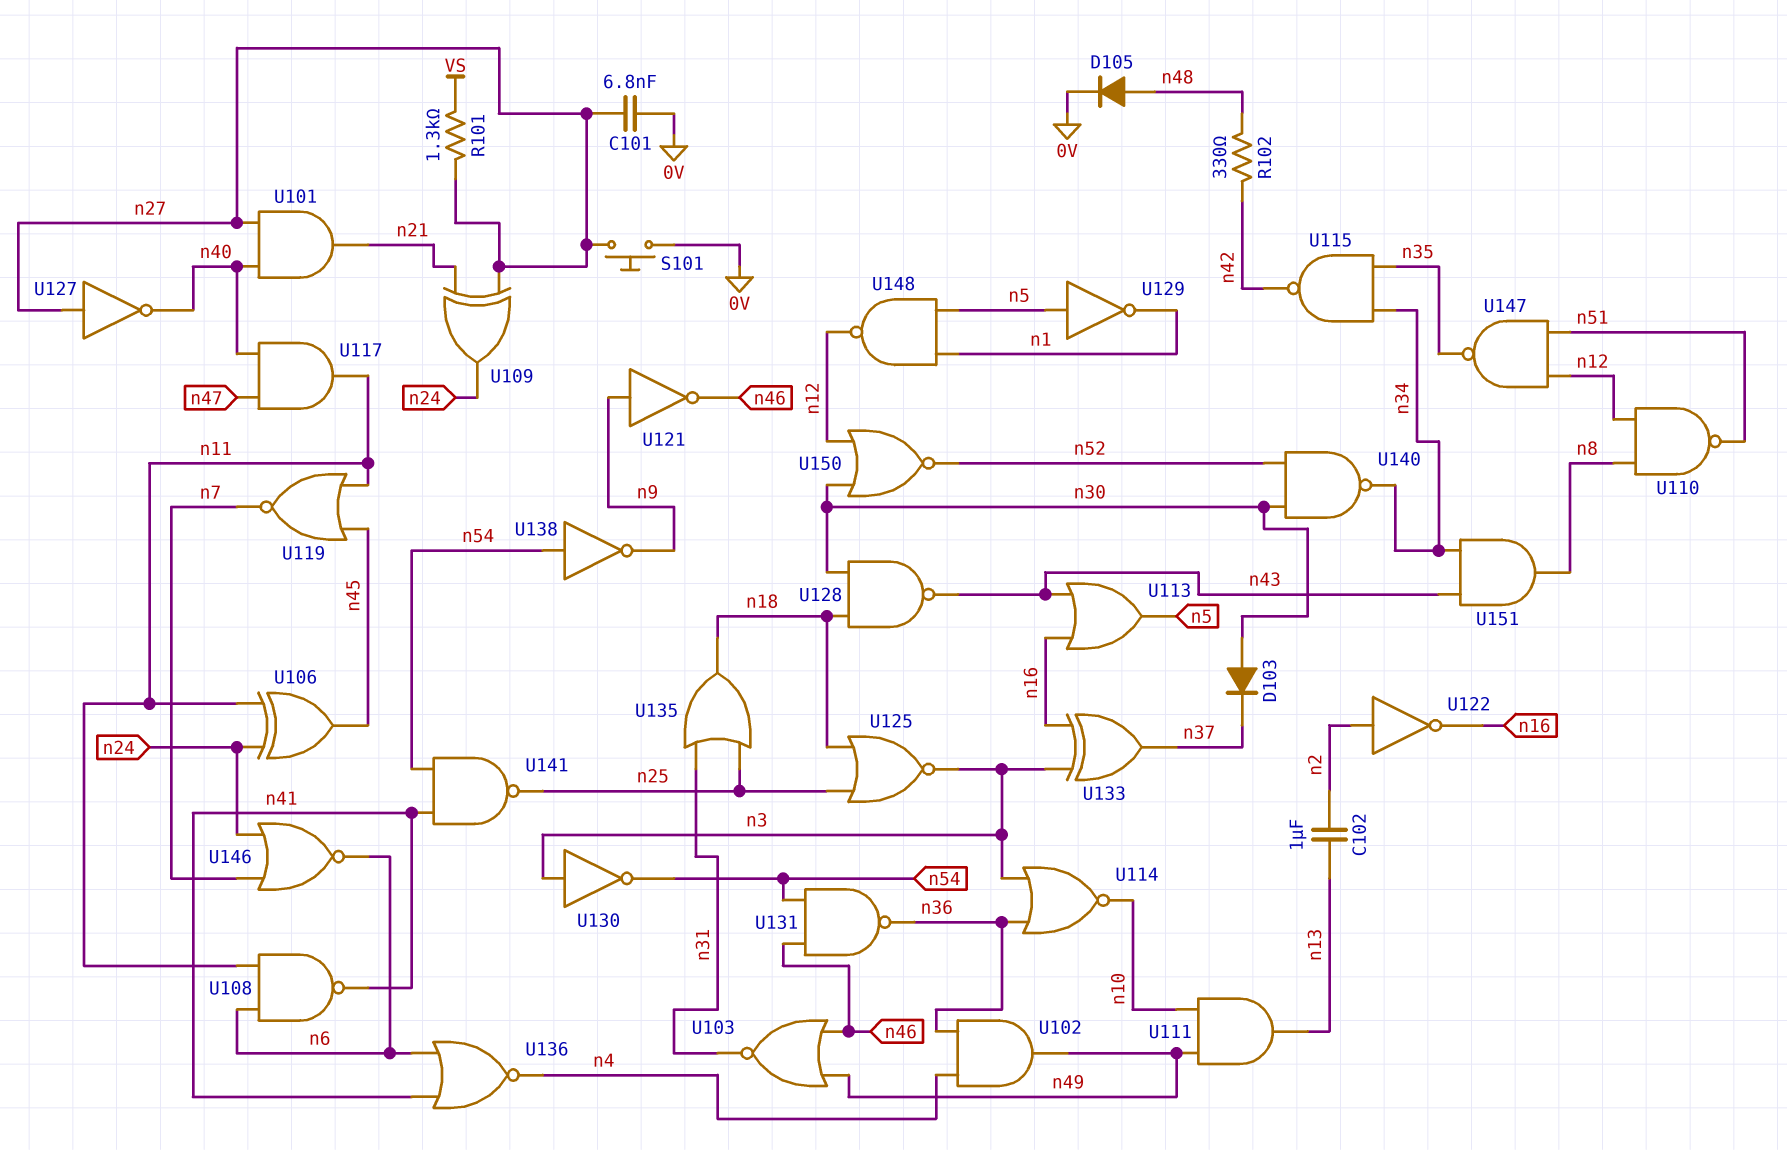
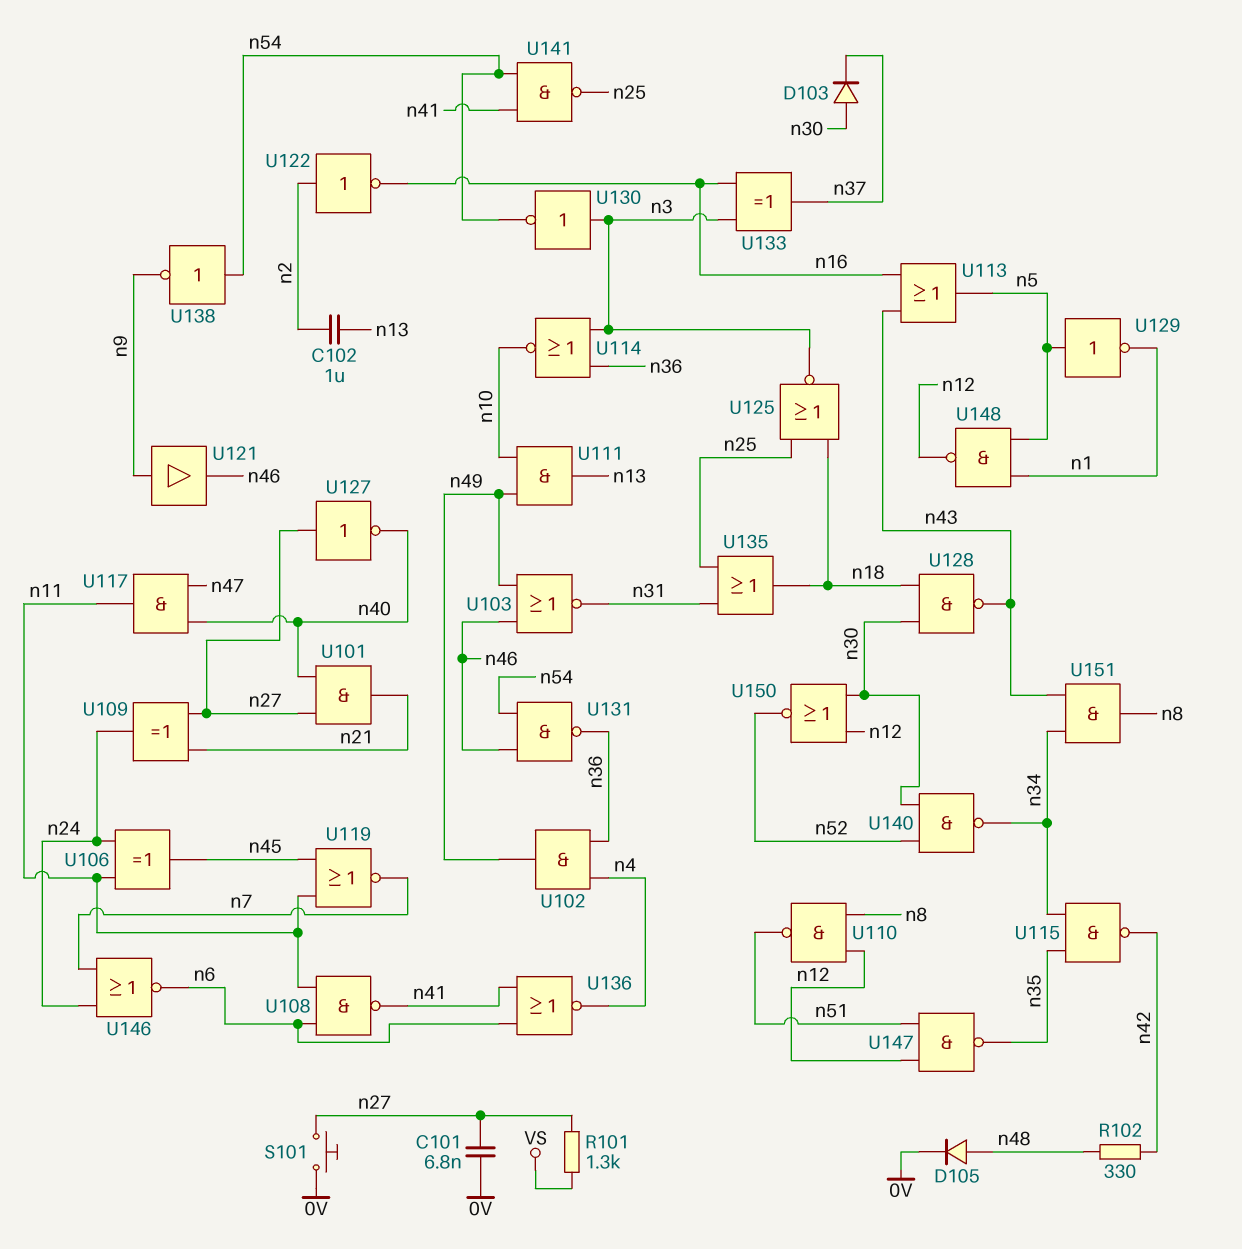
U121: NOT (in n9, out n46) -> buffer (in n9, out n46)

